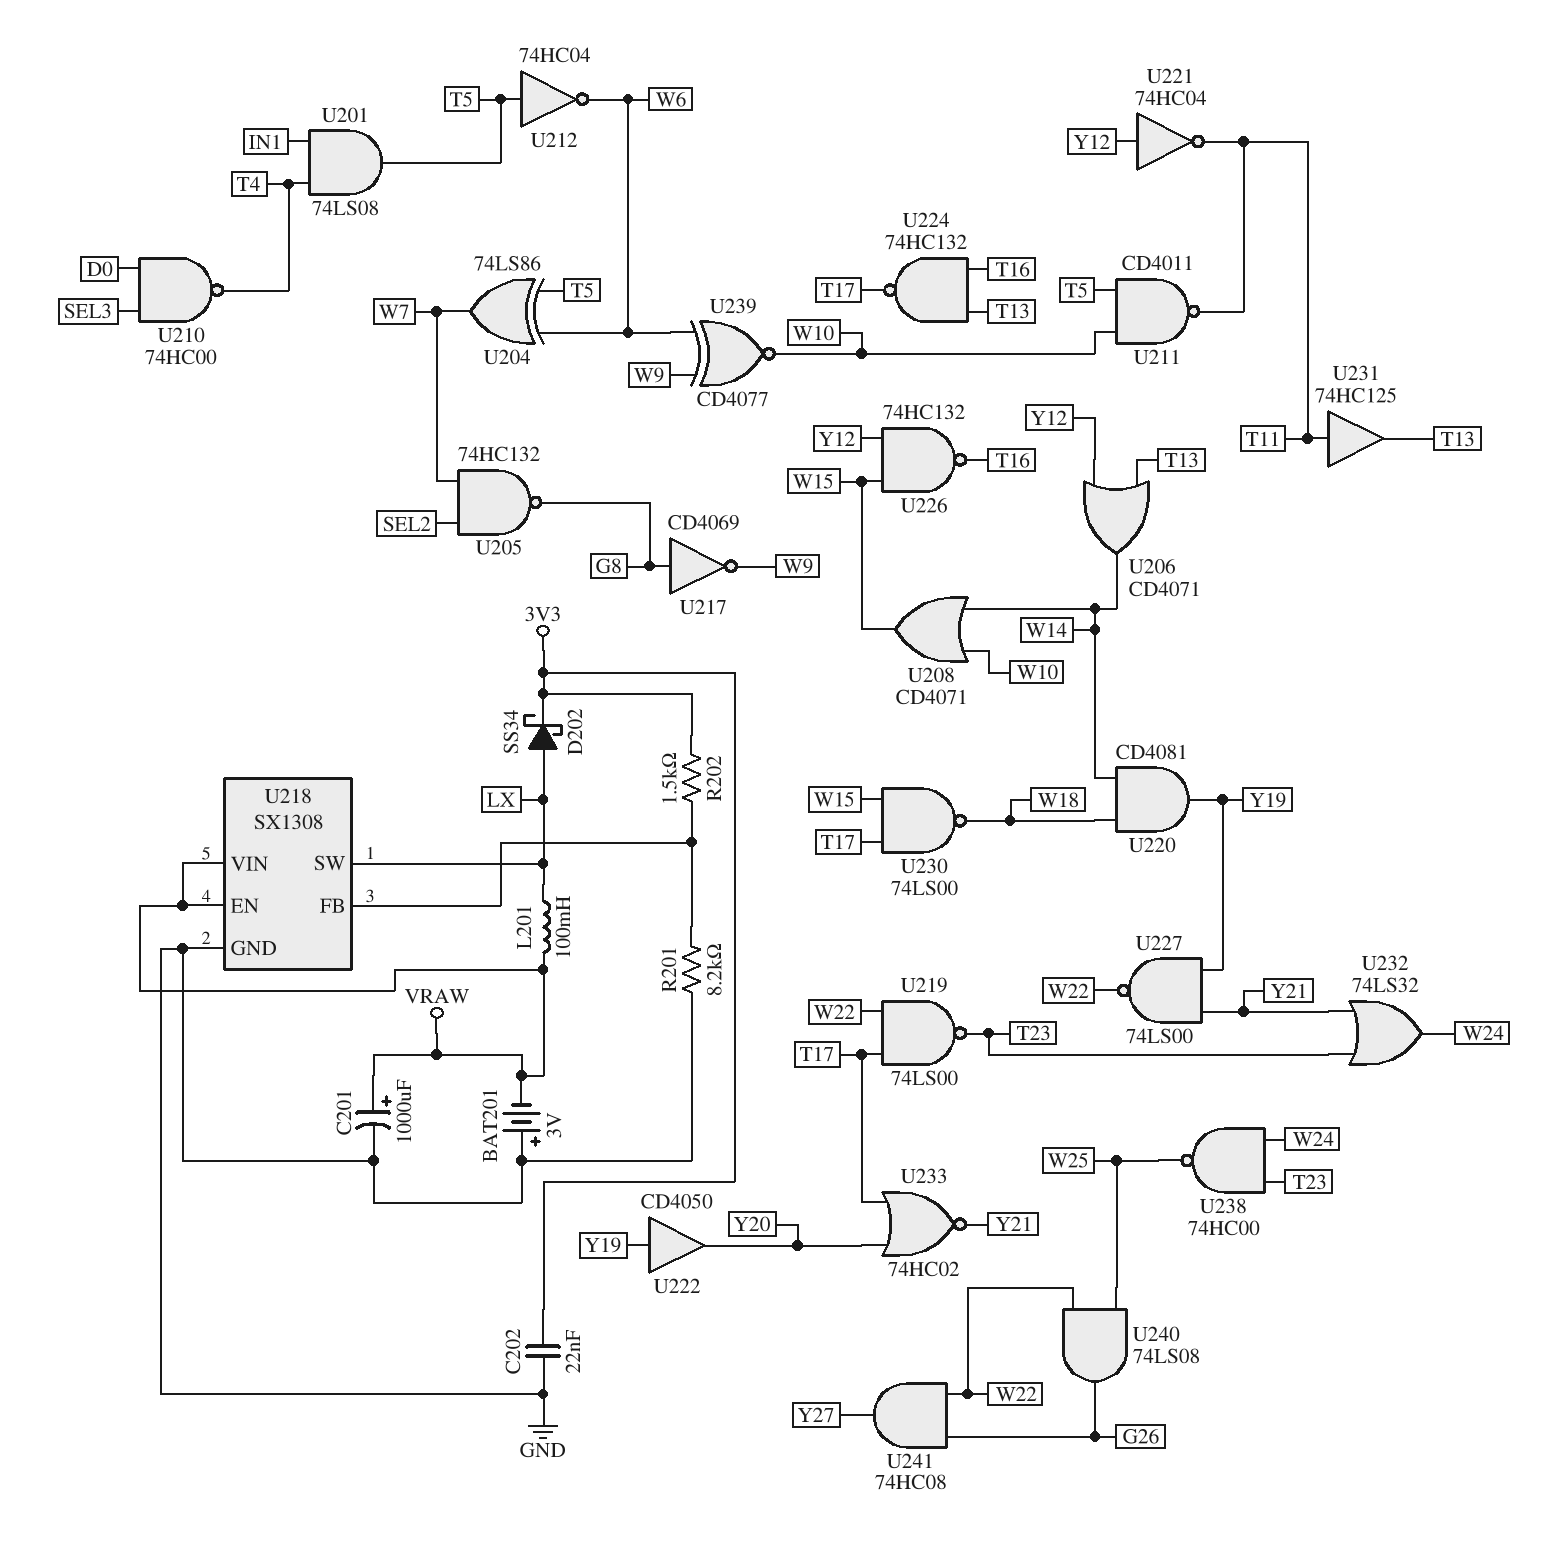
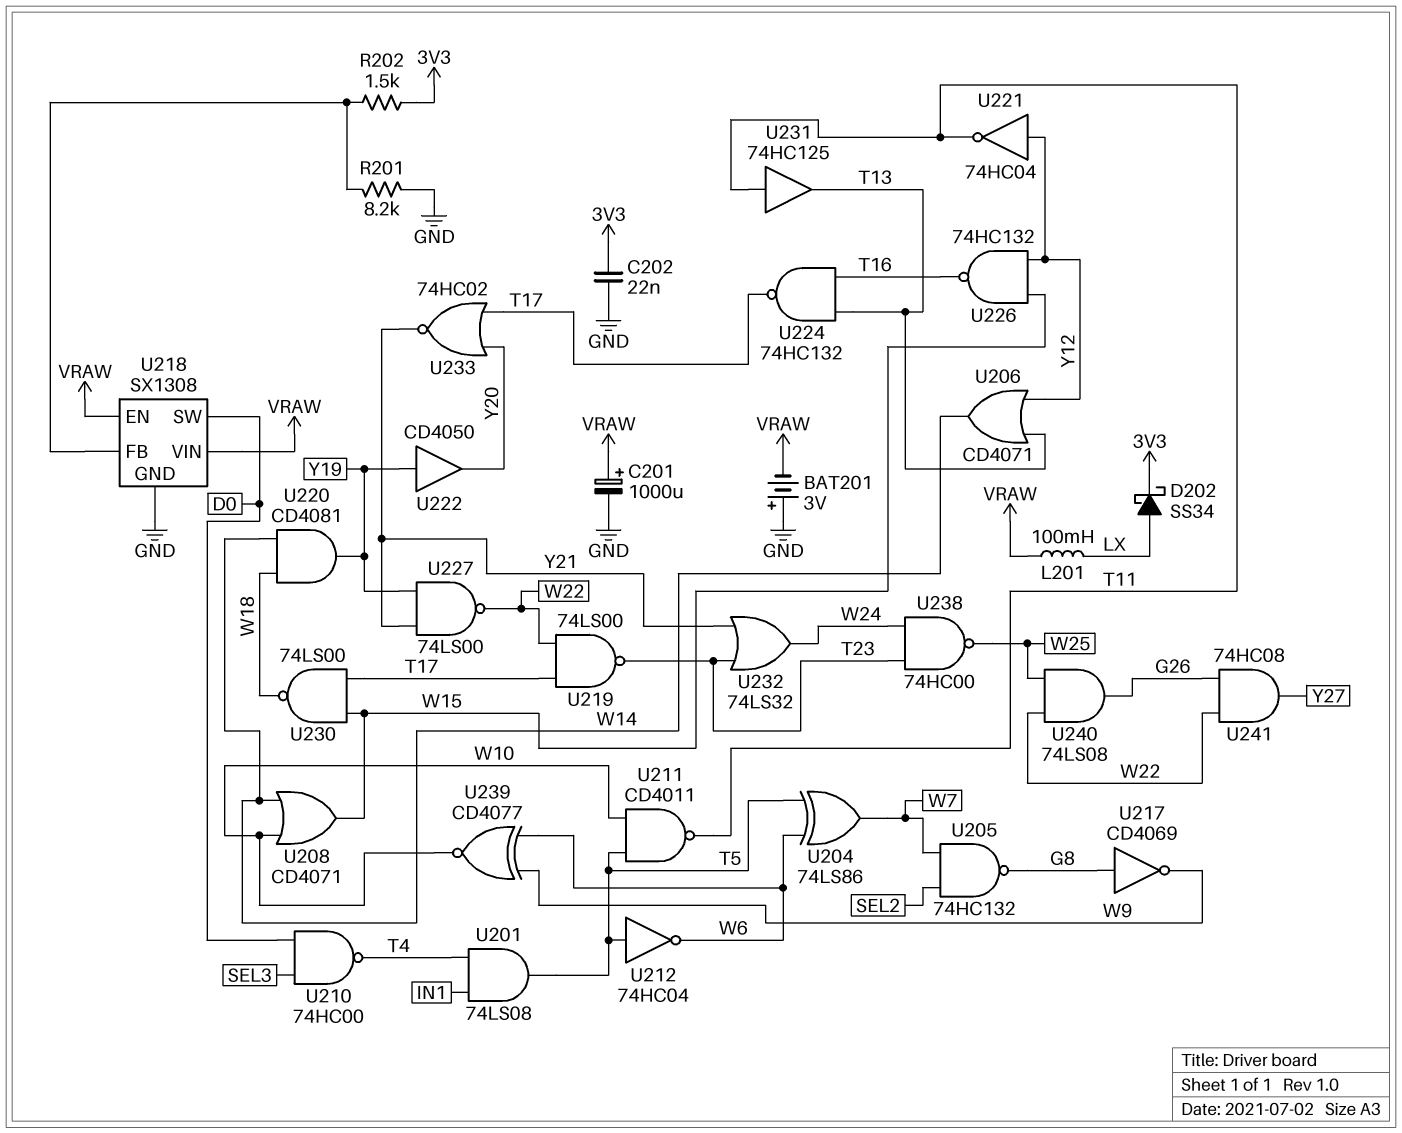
U218 pin SW: LX -> D0

